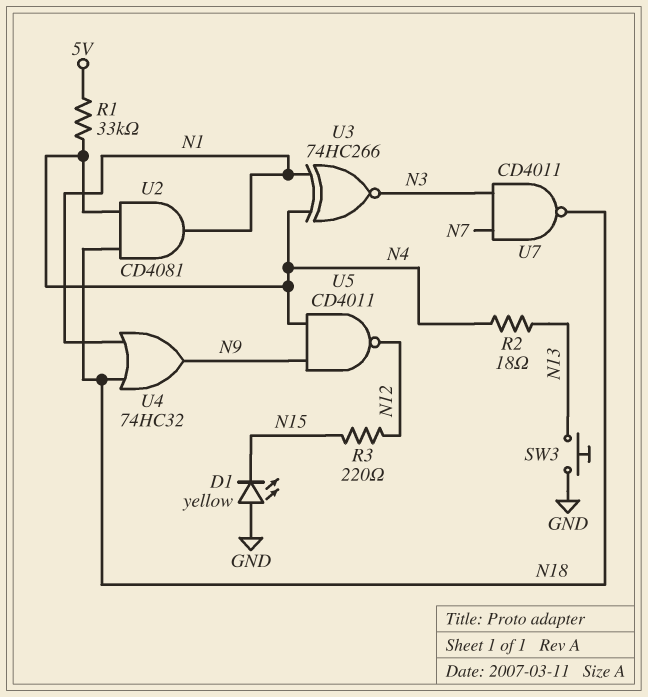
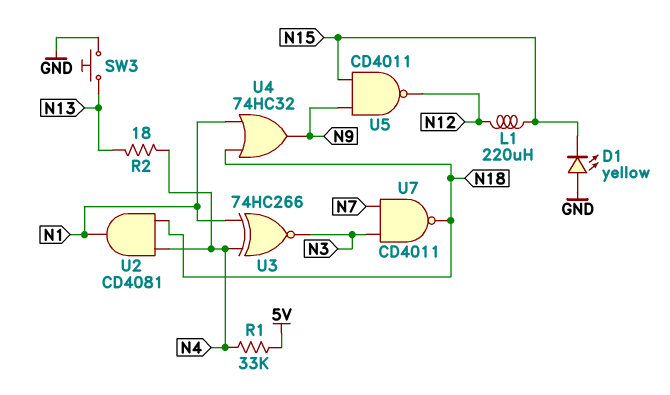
L1: none -> 220uH (N12, N15)
R3: 220 (N12, N15) -> none
U5: NAND CD4011 (in N4, in N9, out N12) -> NAND CD4011 (in N9, in N15, out N12)

